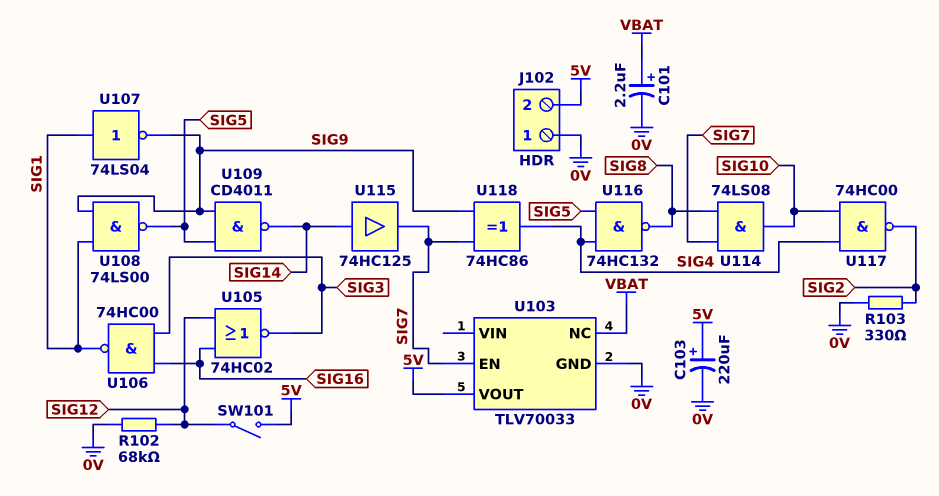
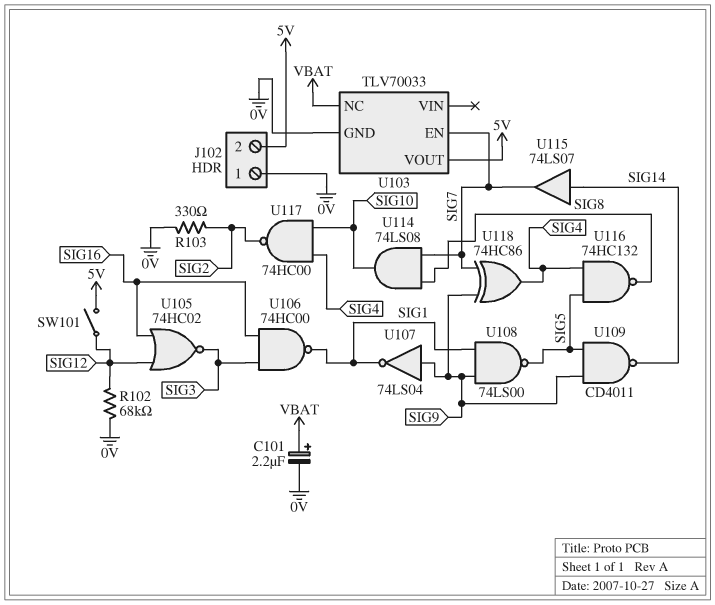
C103: 220uF (plus 5V, minus 0V) -> none
U107: NOT 74LS04 (in SIG1, out SIG9) -> NOT 74LS04 (in SIG9, out SIG1)
U115: buffer 74HC125 (in SIG14, out SIG7) -> buffer 74LS07 (in SIG14, out SIG7)

